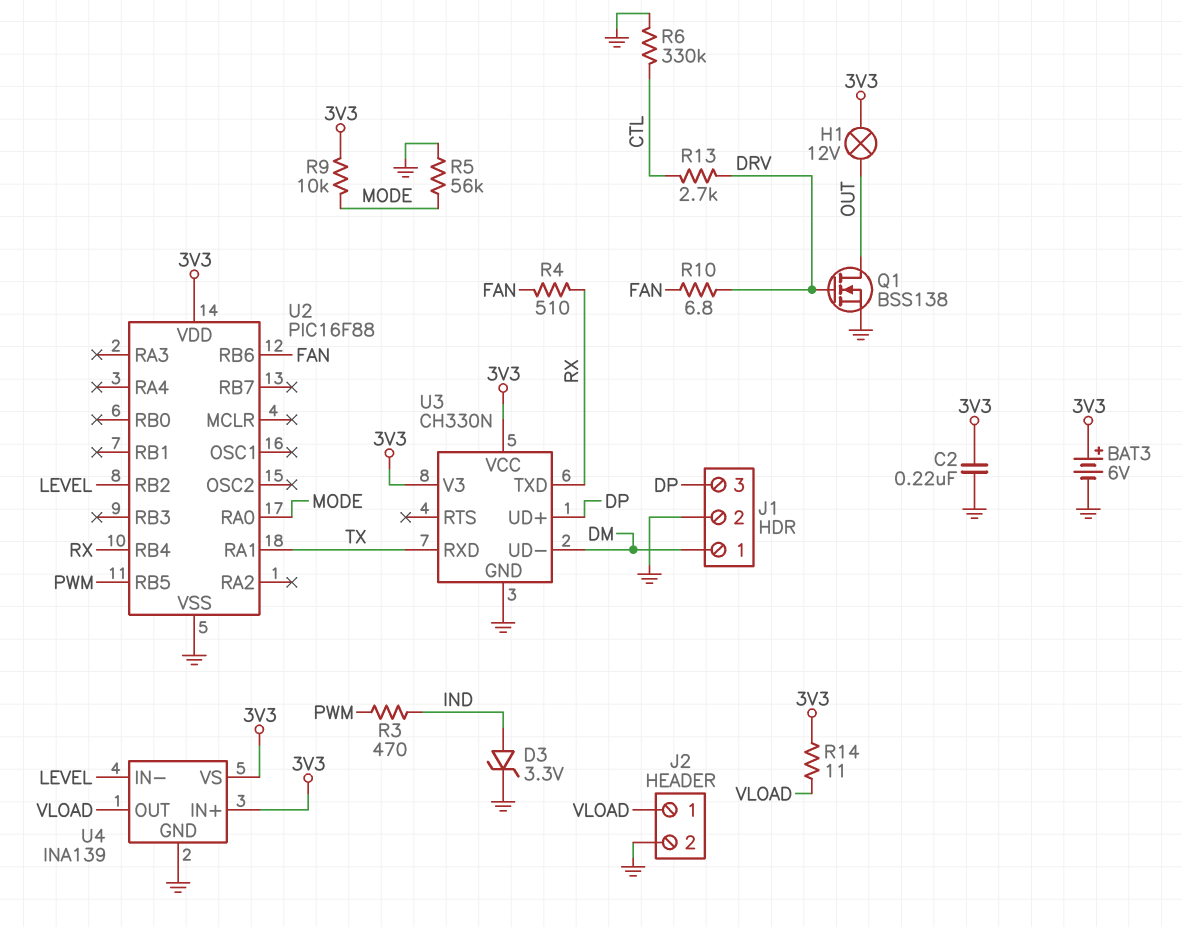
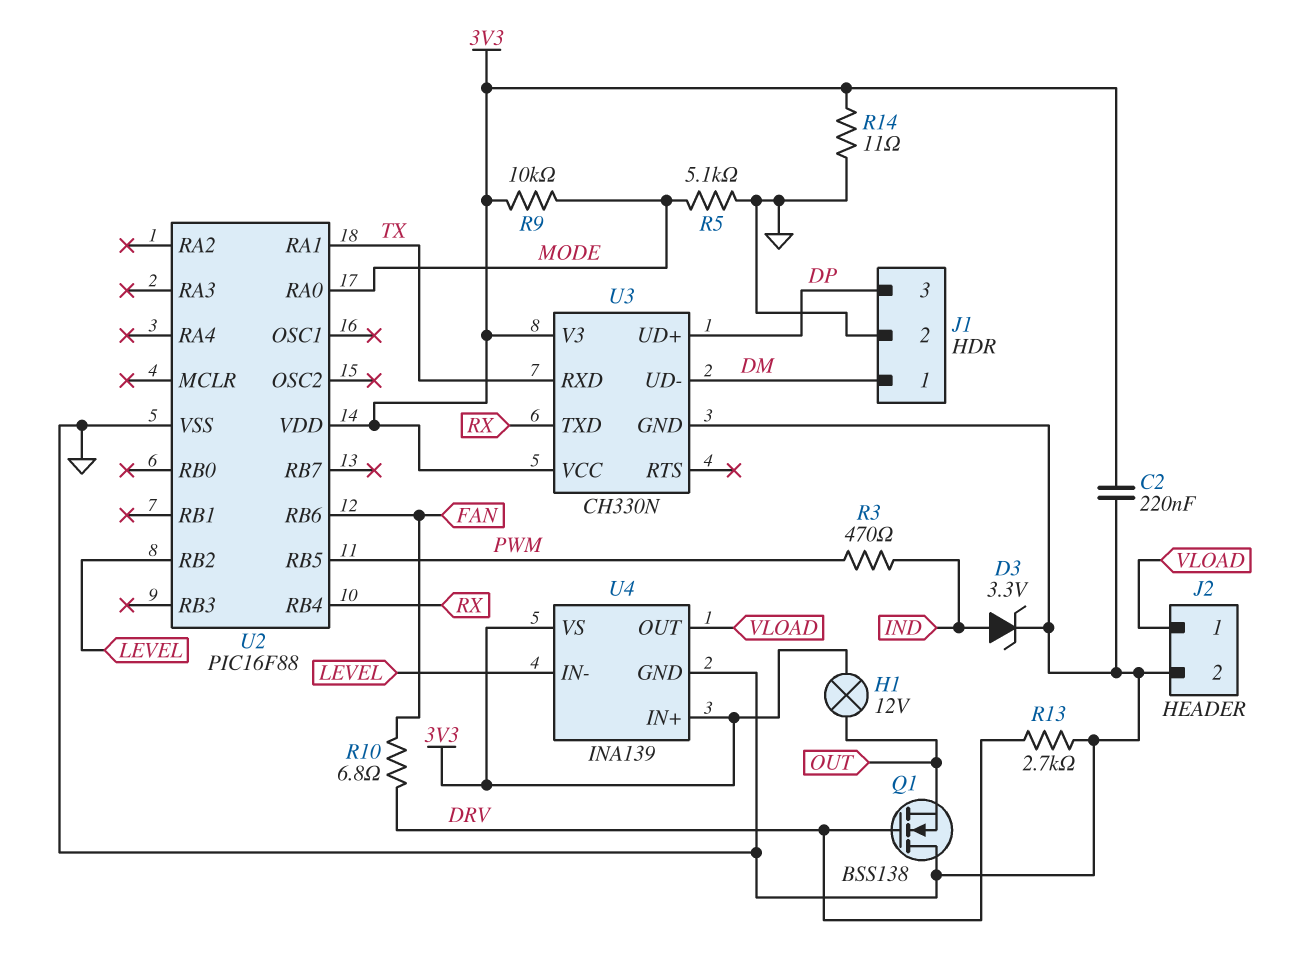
BAT3: 6V (plus 3V3, minus GND) -> none
Q1: NMOS BSS138 (G DRV, D OUT, S GND) -> NMOS BSS138 (G DRV, D GND, S OUT)
R4: 510 (FAN, RX) -> none
R5: 56k (GND, MODE) -> 5.1k (GND, MODE)
R6: 330k (CTL, GND) -> none
R13: 2.7k (CTL, DRV) -> 2.7k (DRV, GND)
R14: 11 (3V3, VLOAD) -> 11 (3V3, GND)

